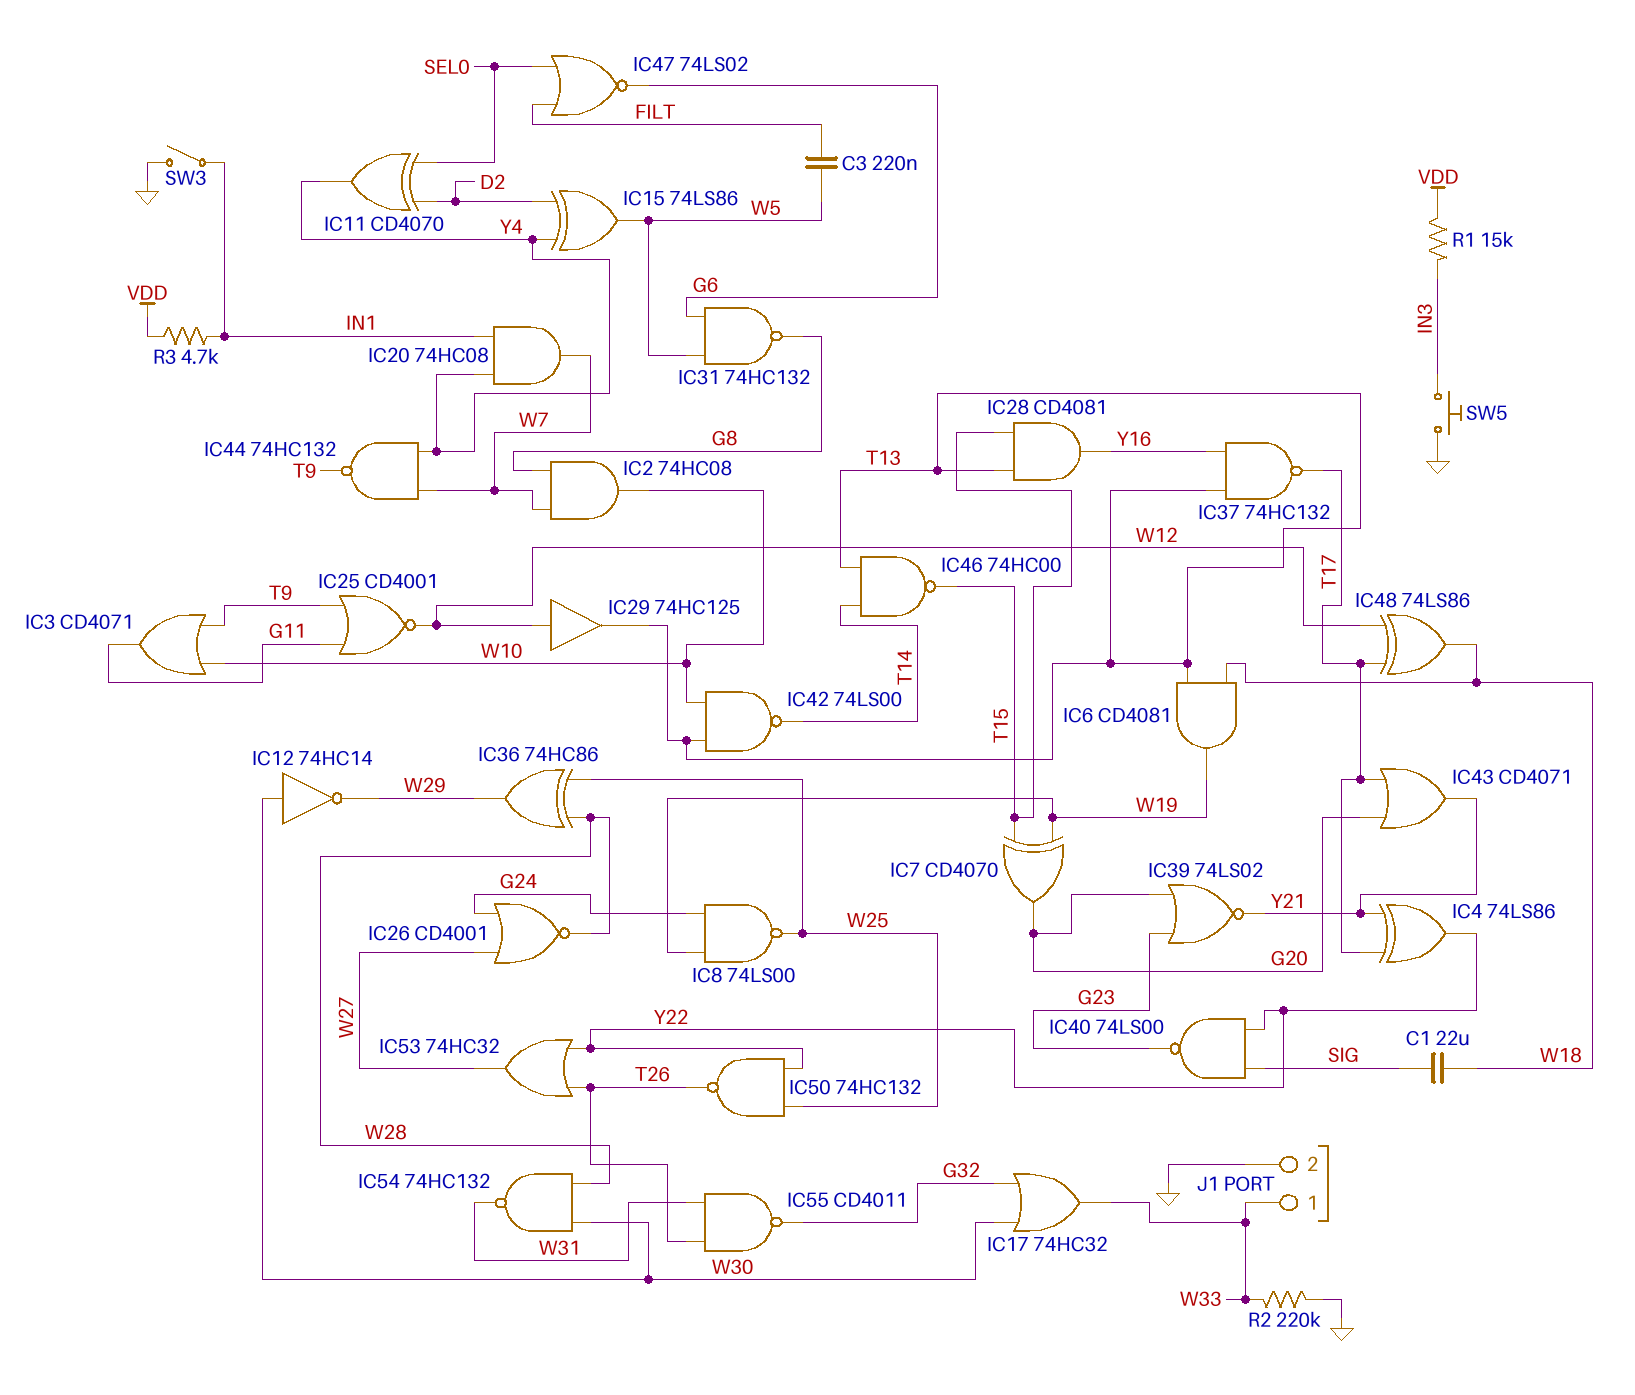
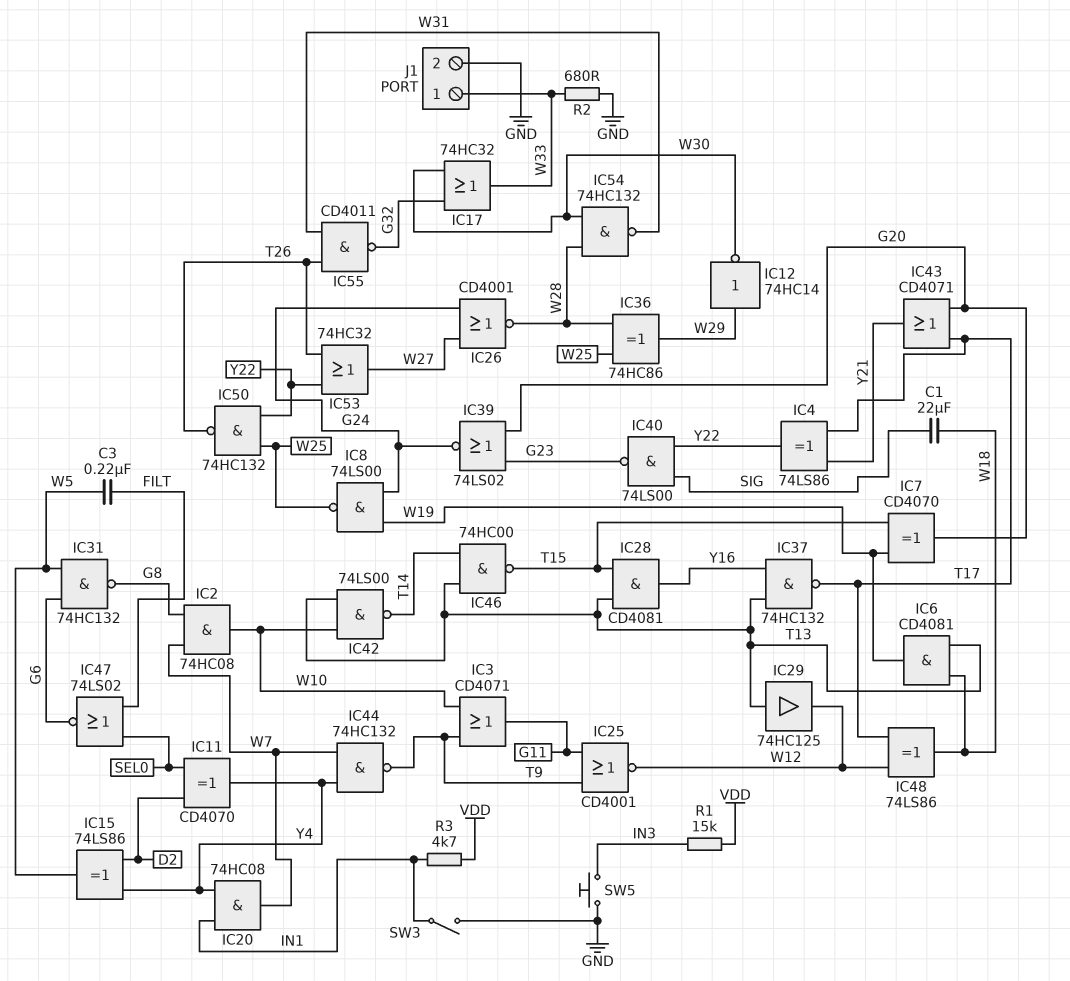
IC12: NOT 74HC14 (in W30, out W29) -> NOT 74HC14 (in W29, out W30)
IC29: buffer 74HC125 (in W12, out T13) -> buffer 74HC125 (in T13, out W12)
IC39: NOR 74LS02 (in G20, in G23, out Y21) -> NOR 74LS02 (in G20, in G23, out G24)
R2: 220k (GND, W33) -> 680 (GND, W33)

